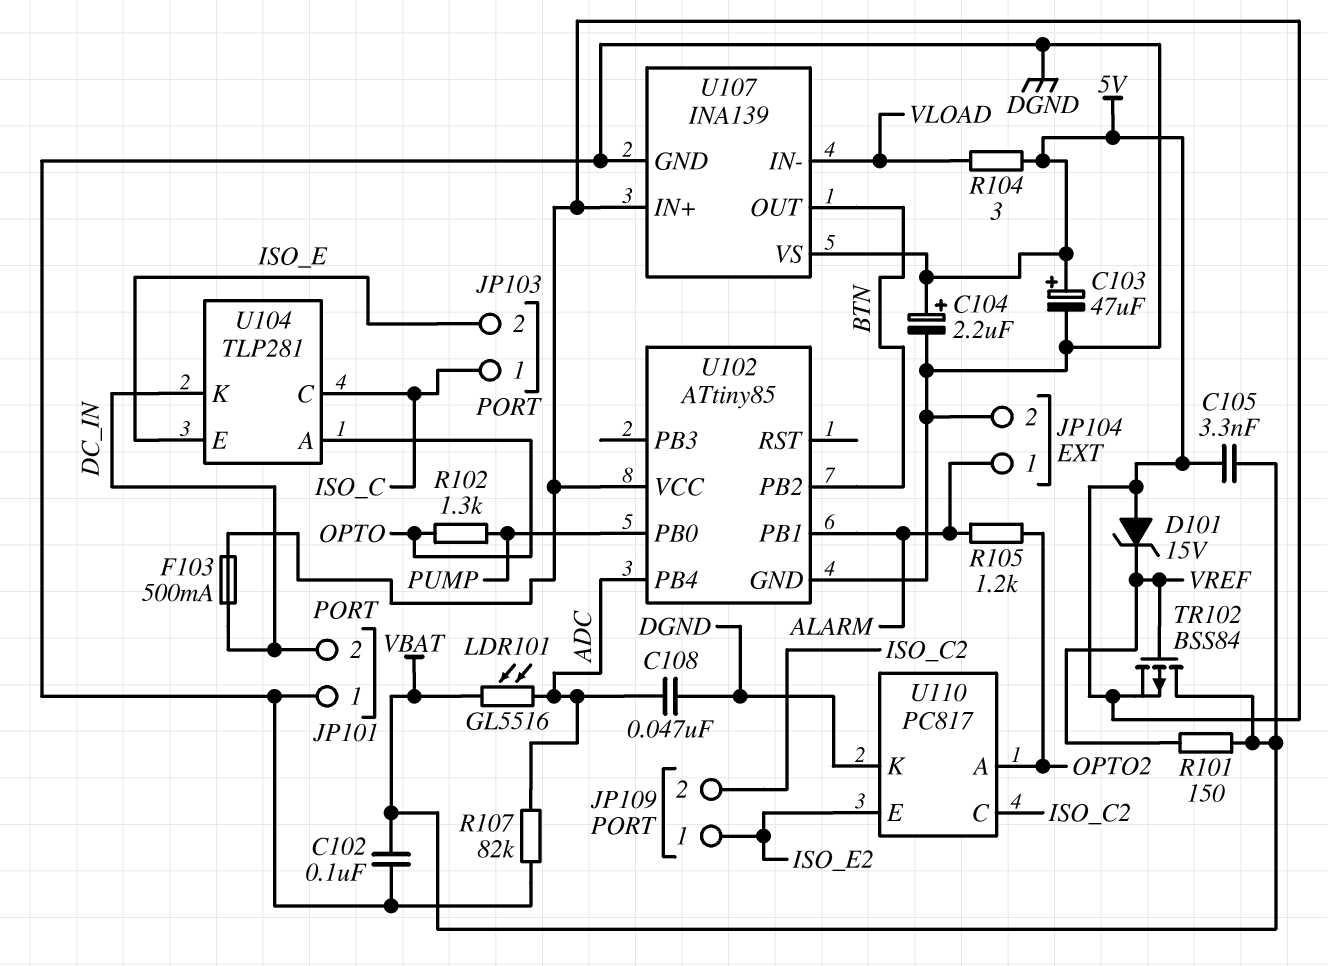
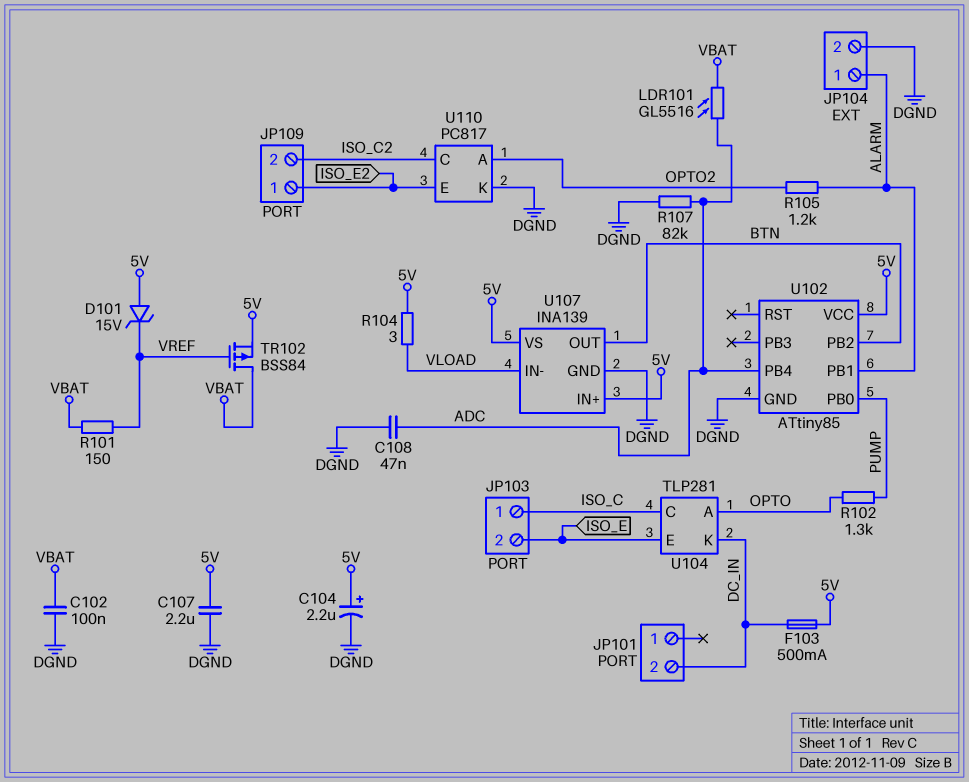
C103: 47uF (plus 5V, minus DGND) -> none
C105: 3.3nF (5V, VBAT) -> none
C107: none -> 2.2uF (5V, DGND)
JP101 pin 1: DGND -> none

